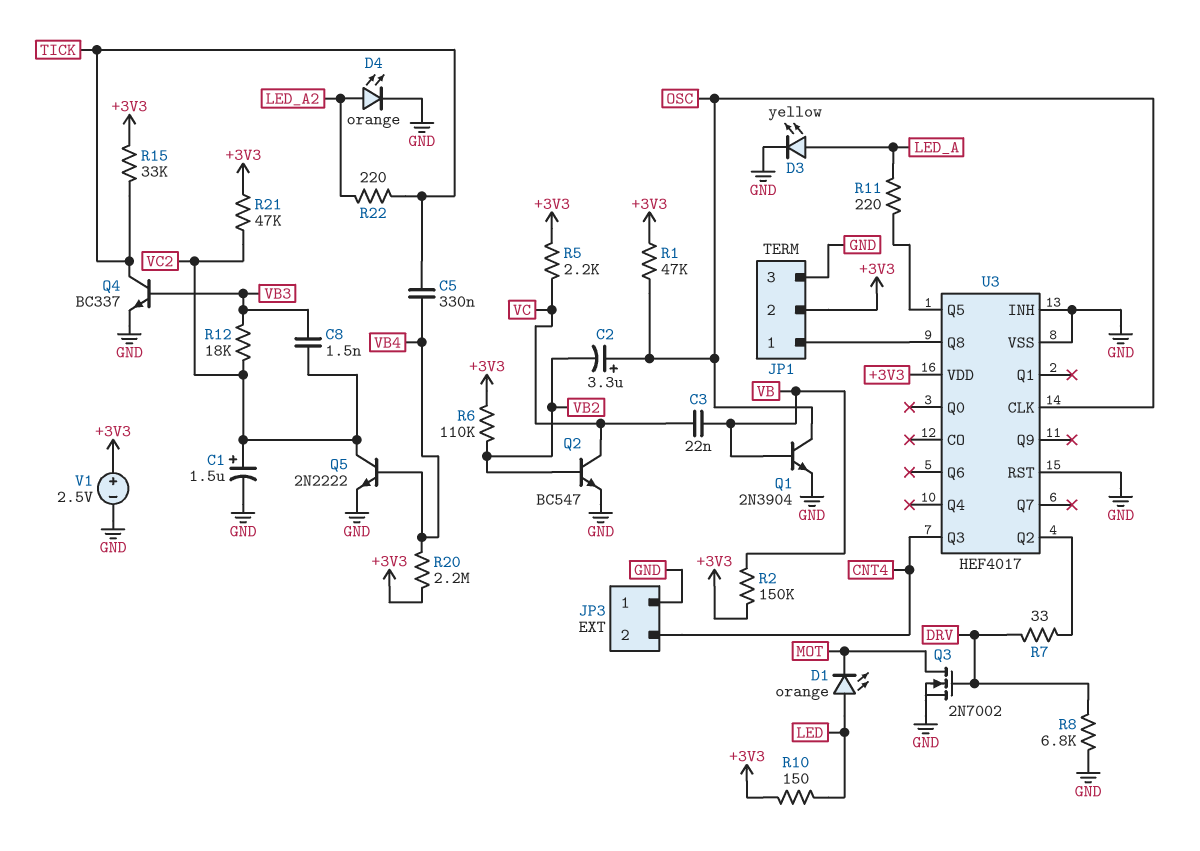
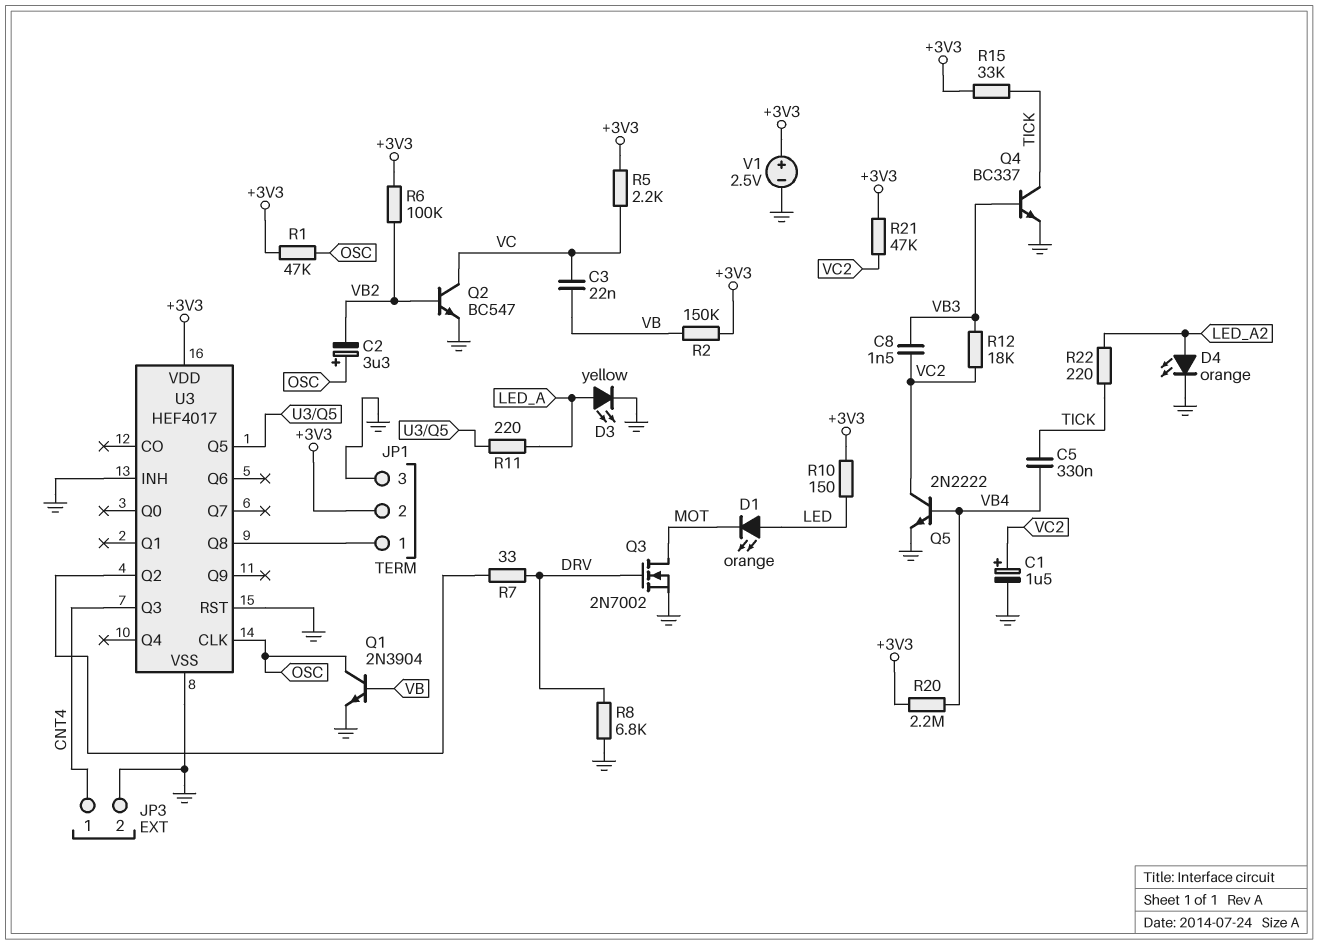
JP3 pin 1: GND -> CNT4
JP3 pin 2: CNT4 -> GND
R6: 110k (+3V3, VB2) -> 100k (+3V3, VB2)

